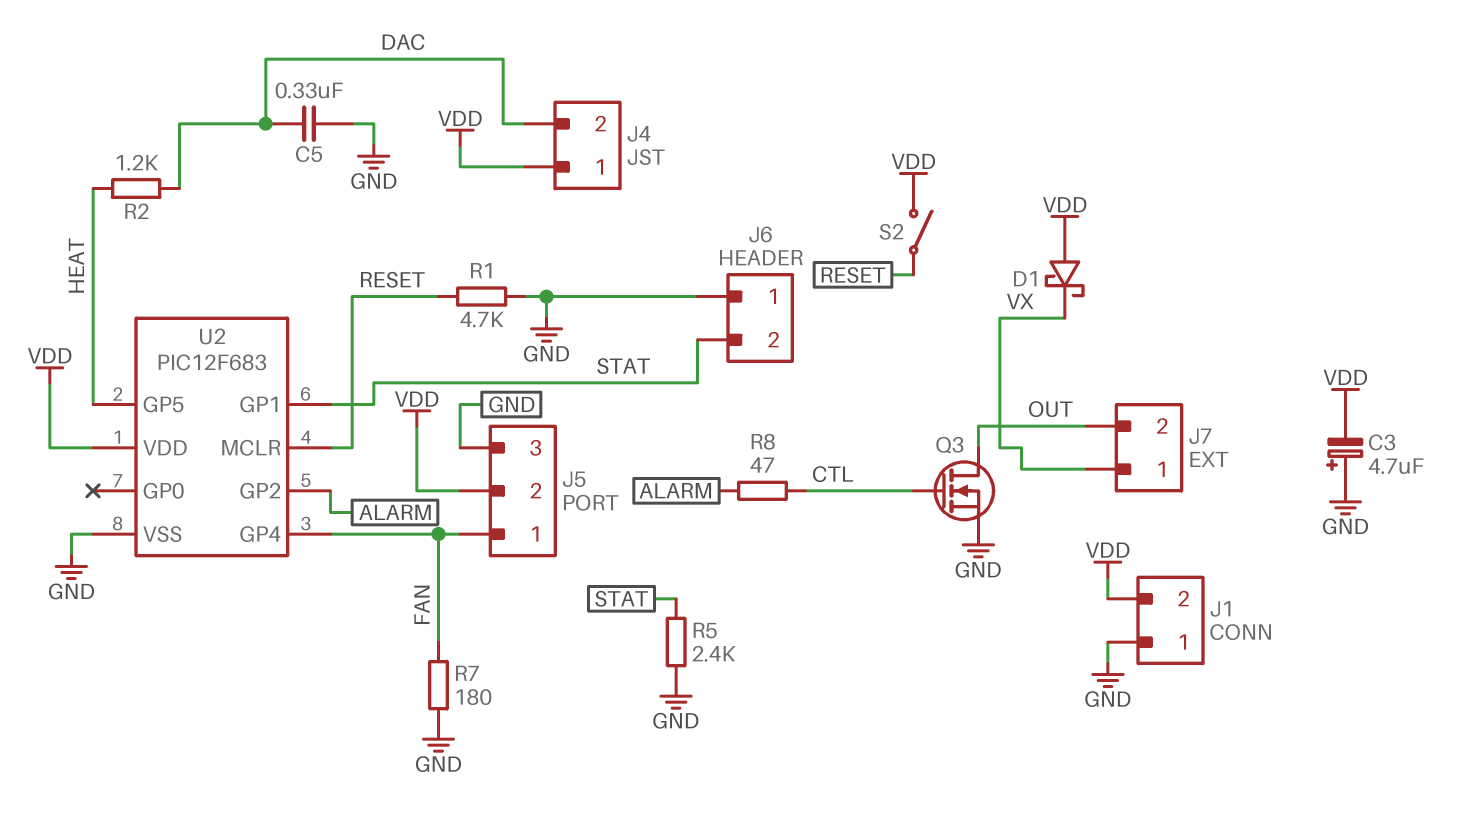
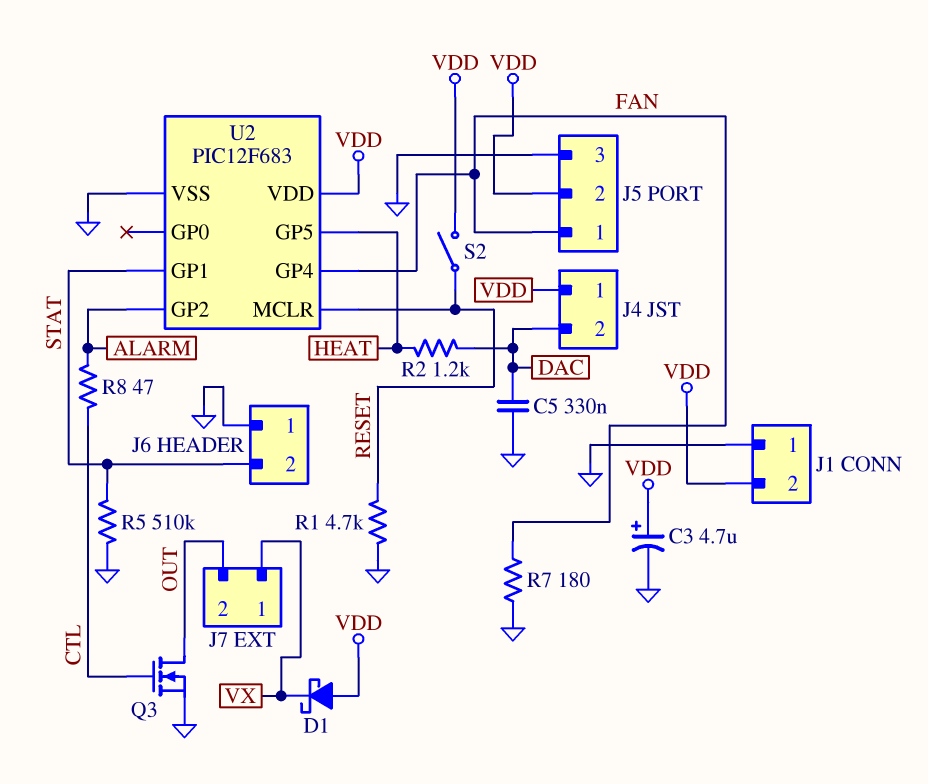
C3: 4.7uF (plus GND, minus VDD) -> 4.7uF (plus VDD, minus GND)
R5: 2.4k (GND, STAT) -> 510k (GND, STAT)

